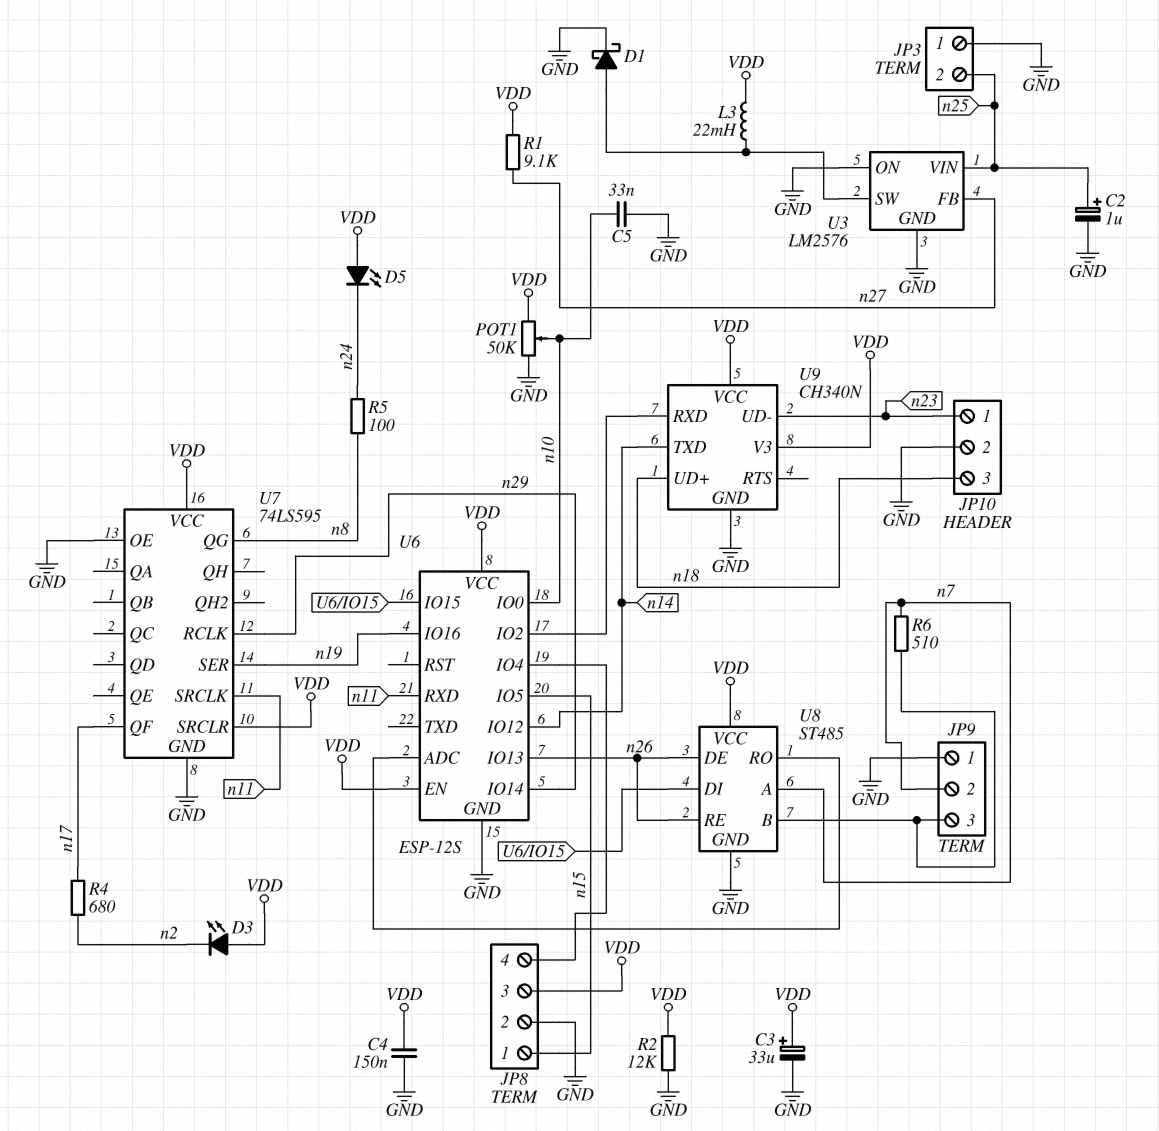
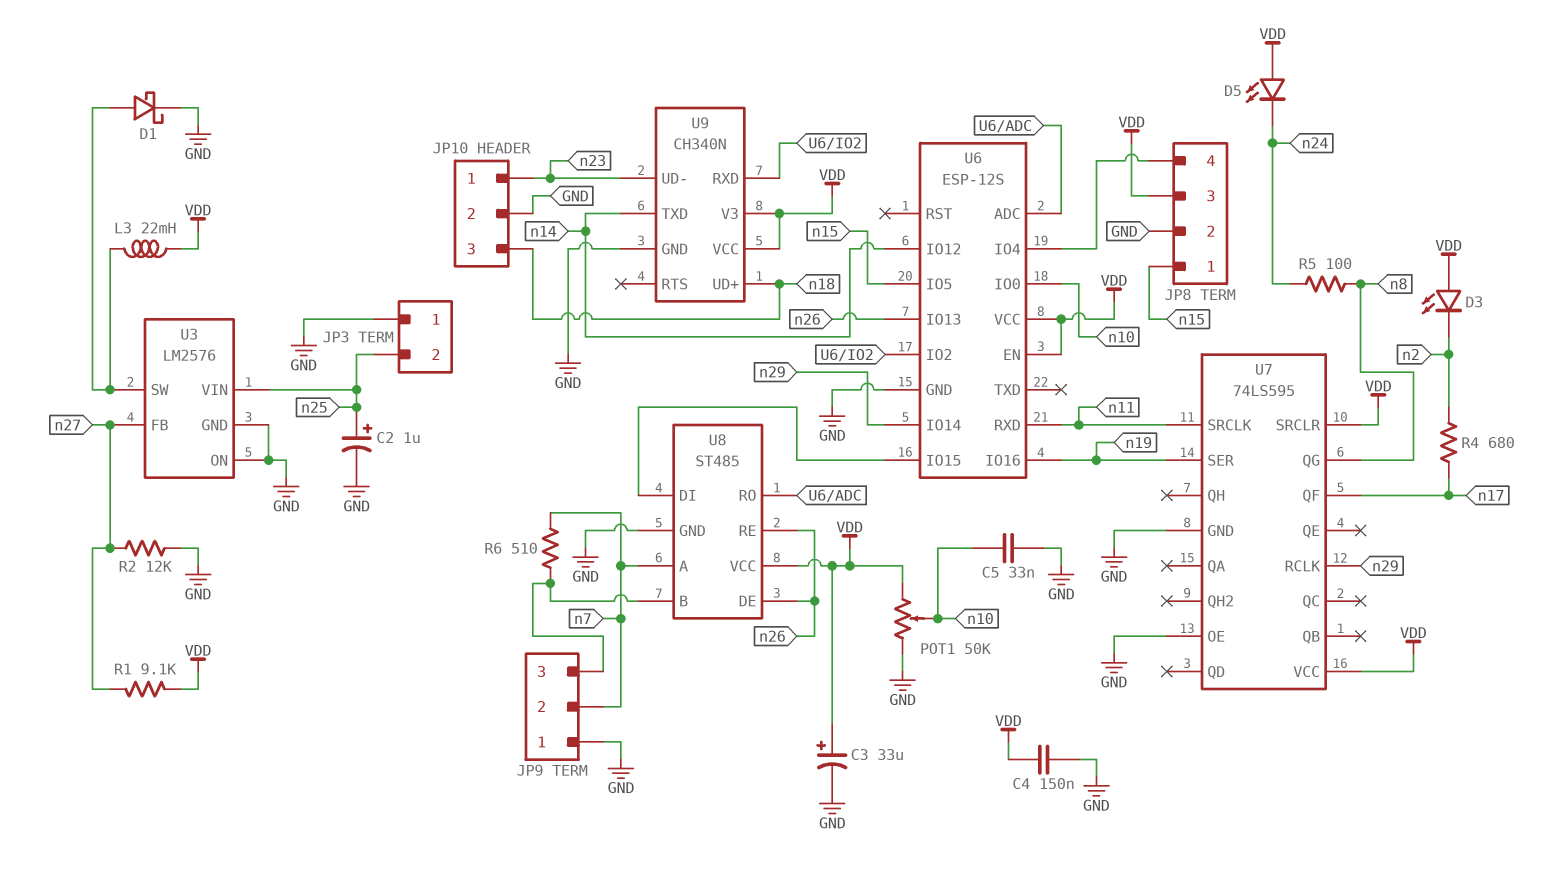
R2: 12k (GND, VDD) -> 12k (GND, n27)

